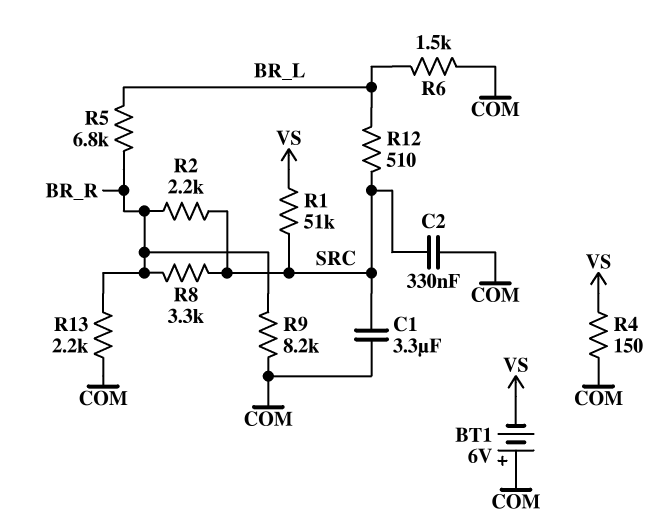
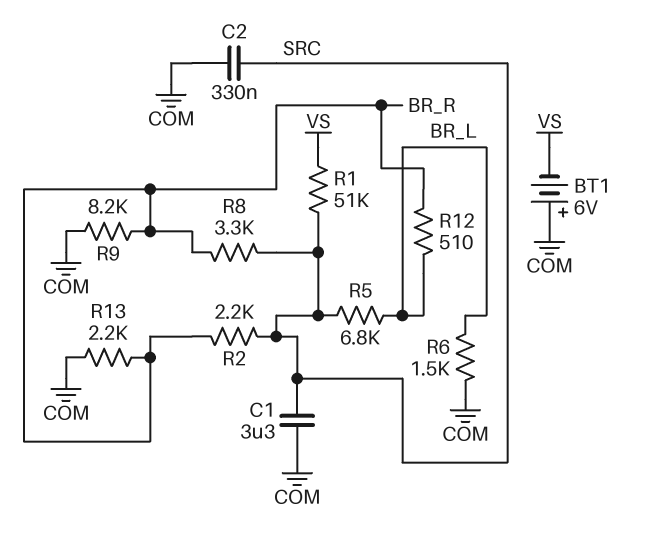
R4: 150 (COM, VS) -> none
R5: 6.8k (BR_L, BR_R) -> 6.8k (BR_L, SRC)
R12: 510 (BR_L, SRC) -> 510 (BR_L, BR_R)

